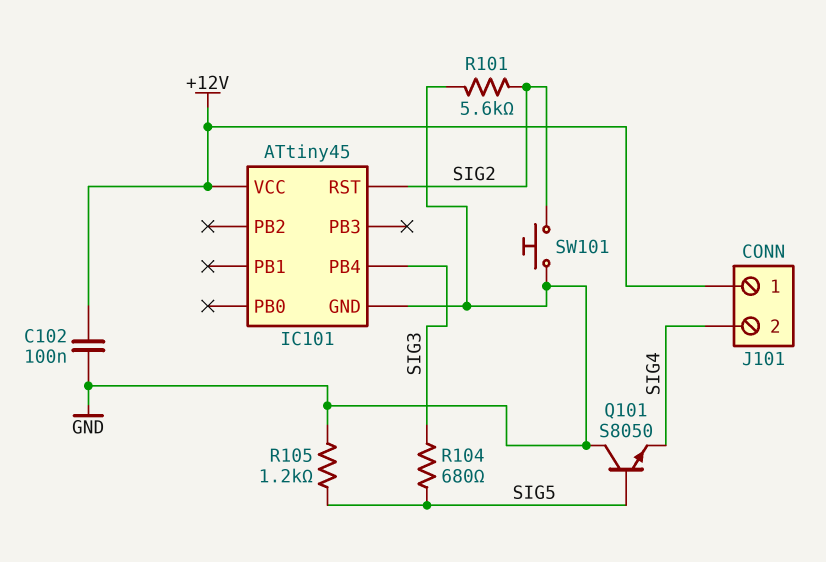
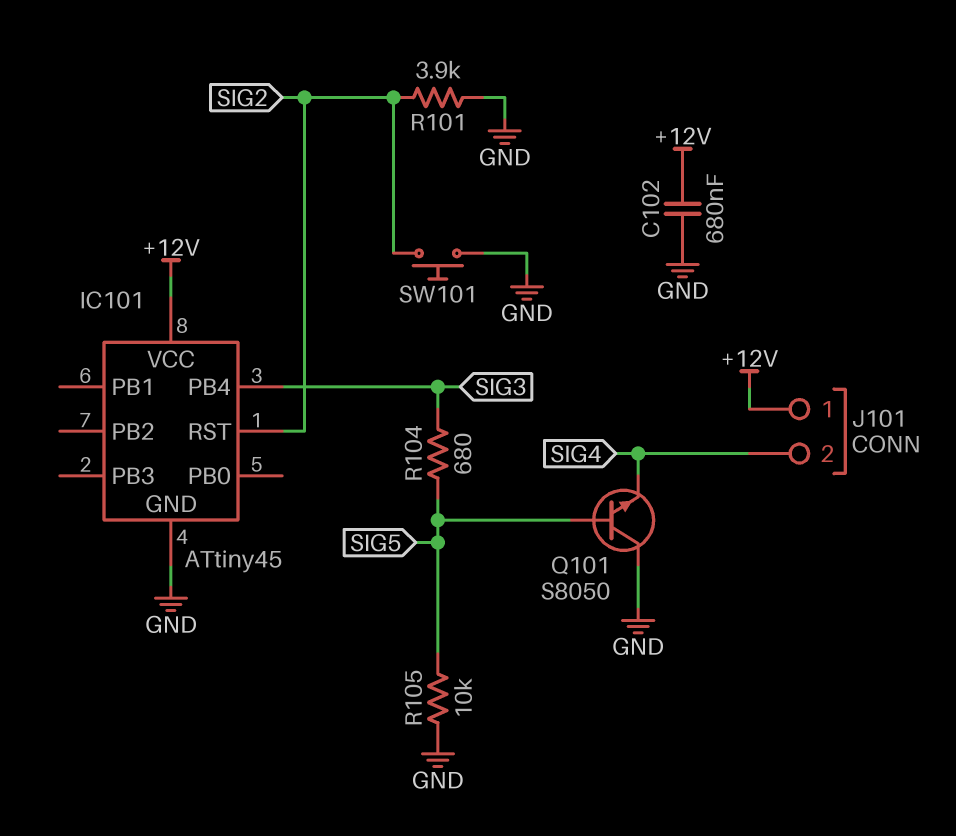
C102: 100nF (+12V, GND) -> 680nF (+12V, GND)
R101: 5.6k (GND, SIG2) -> 3.9k (GND, SIG2)
R105: 1.2k (GND, SIG5) -> 10k (GND, SIG5)

